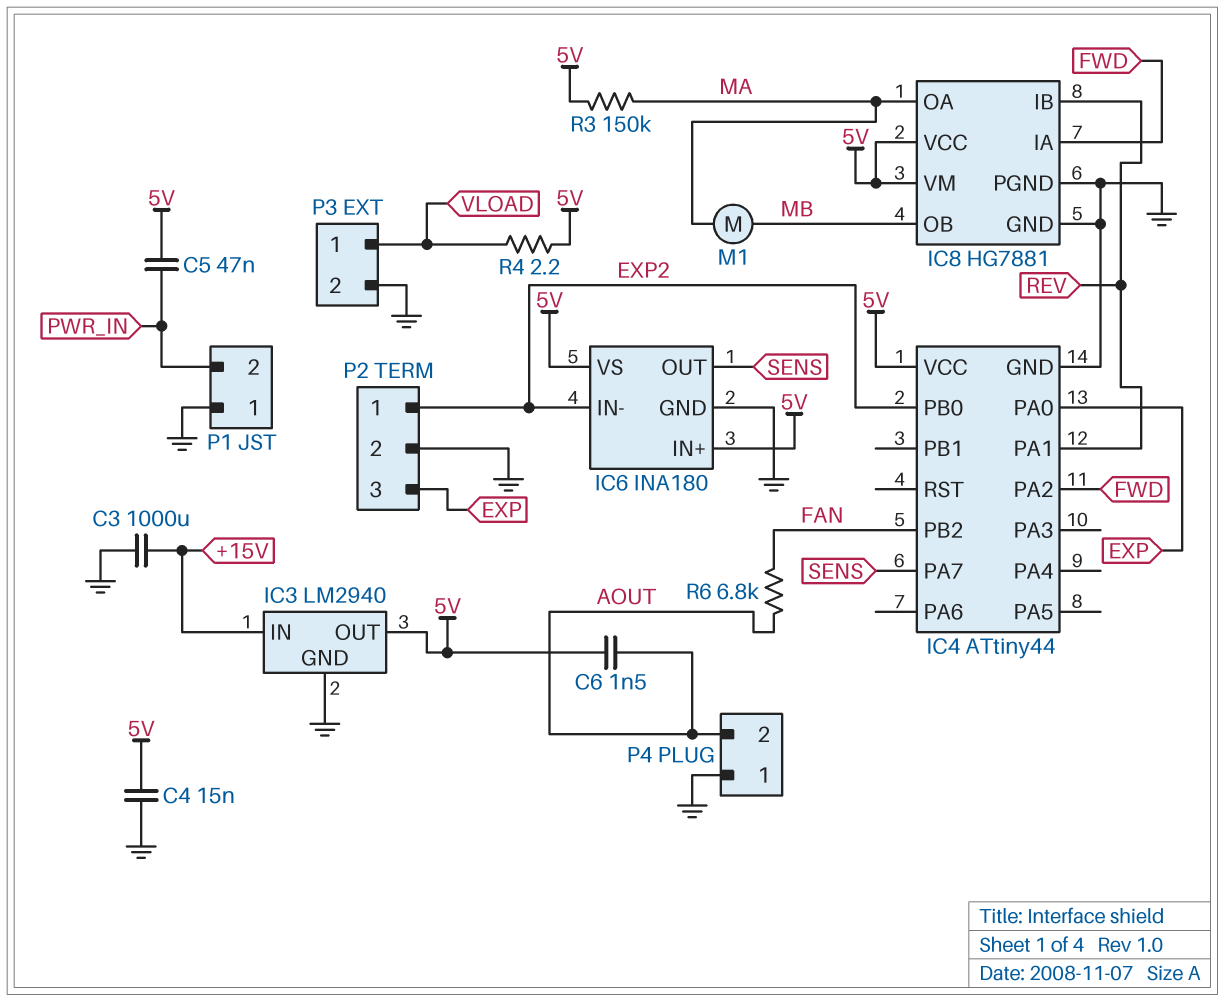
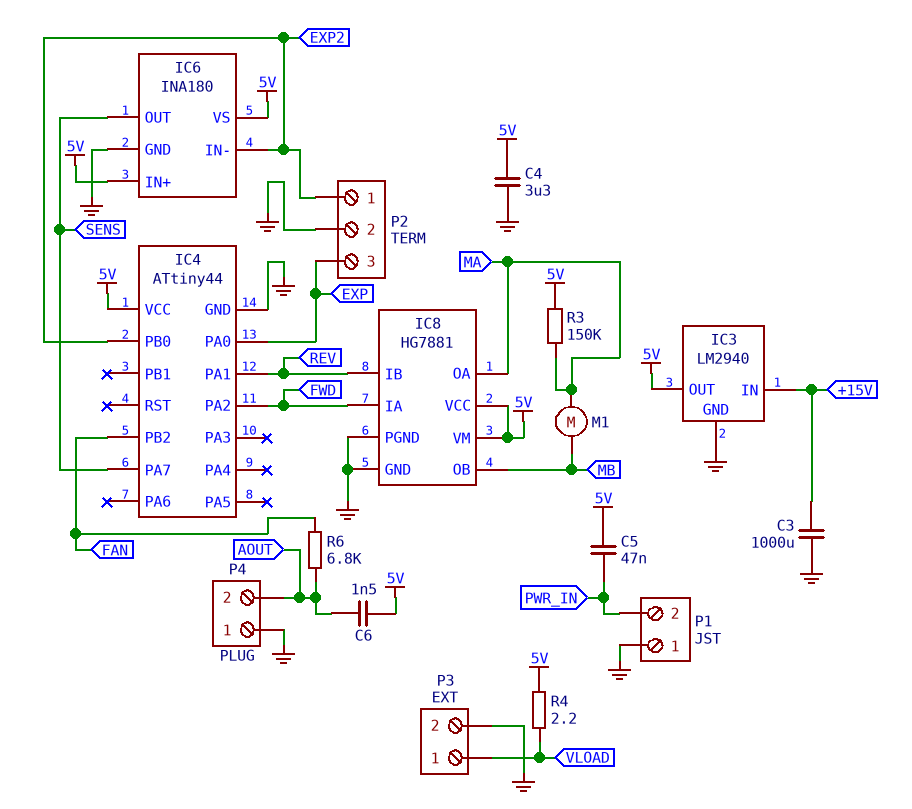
C4: 15nF (5V, GND) -> 3.3uF (5V, GND)

